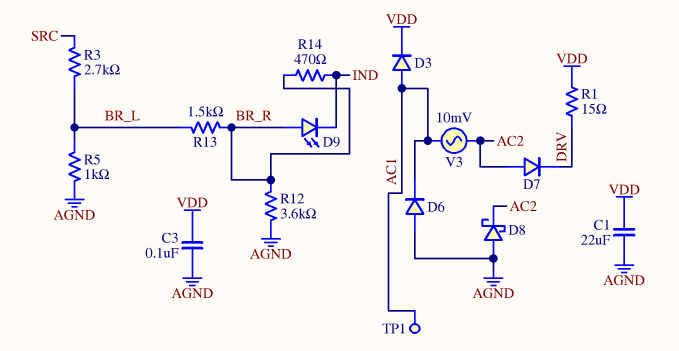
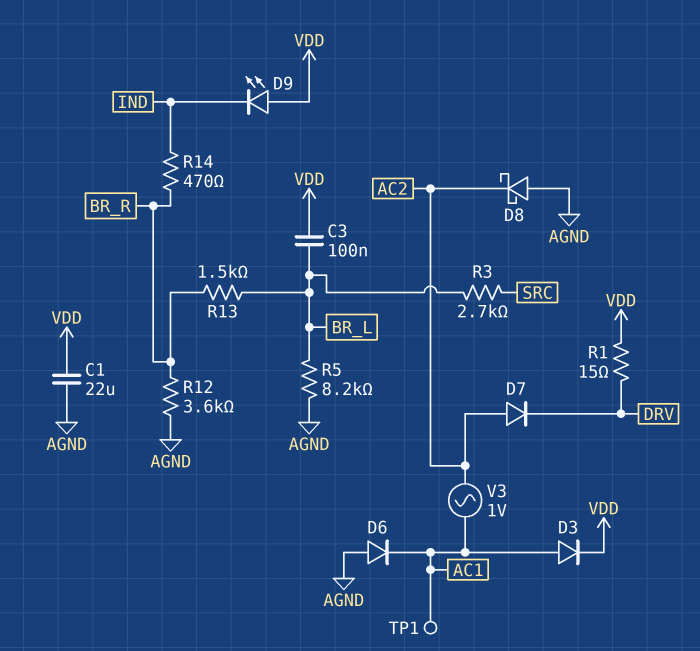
C3: 100nF (AGND, VDD) -> 100nF (BR_L, VDD)
D9: LED (A BR_R, K IND) -> LED (A VDD, K IND)
R5: 1k (AGND, BR_L) -> 8.2k (AGND, BR_L)
V3: AC 10mV (AC1, AC2) -> AC 1V (AC1, AC2)

